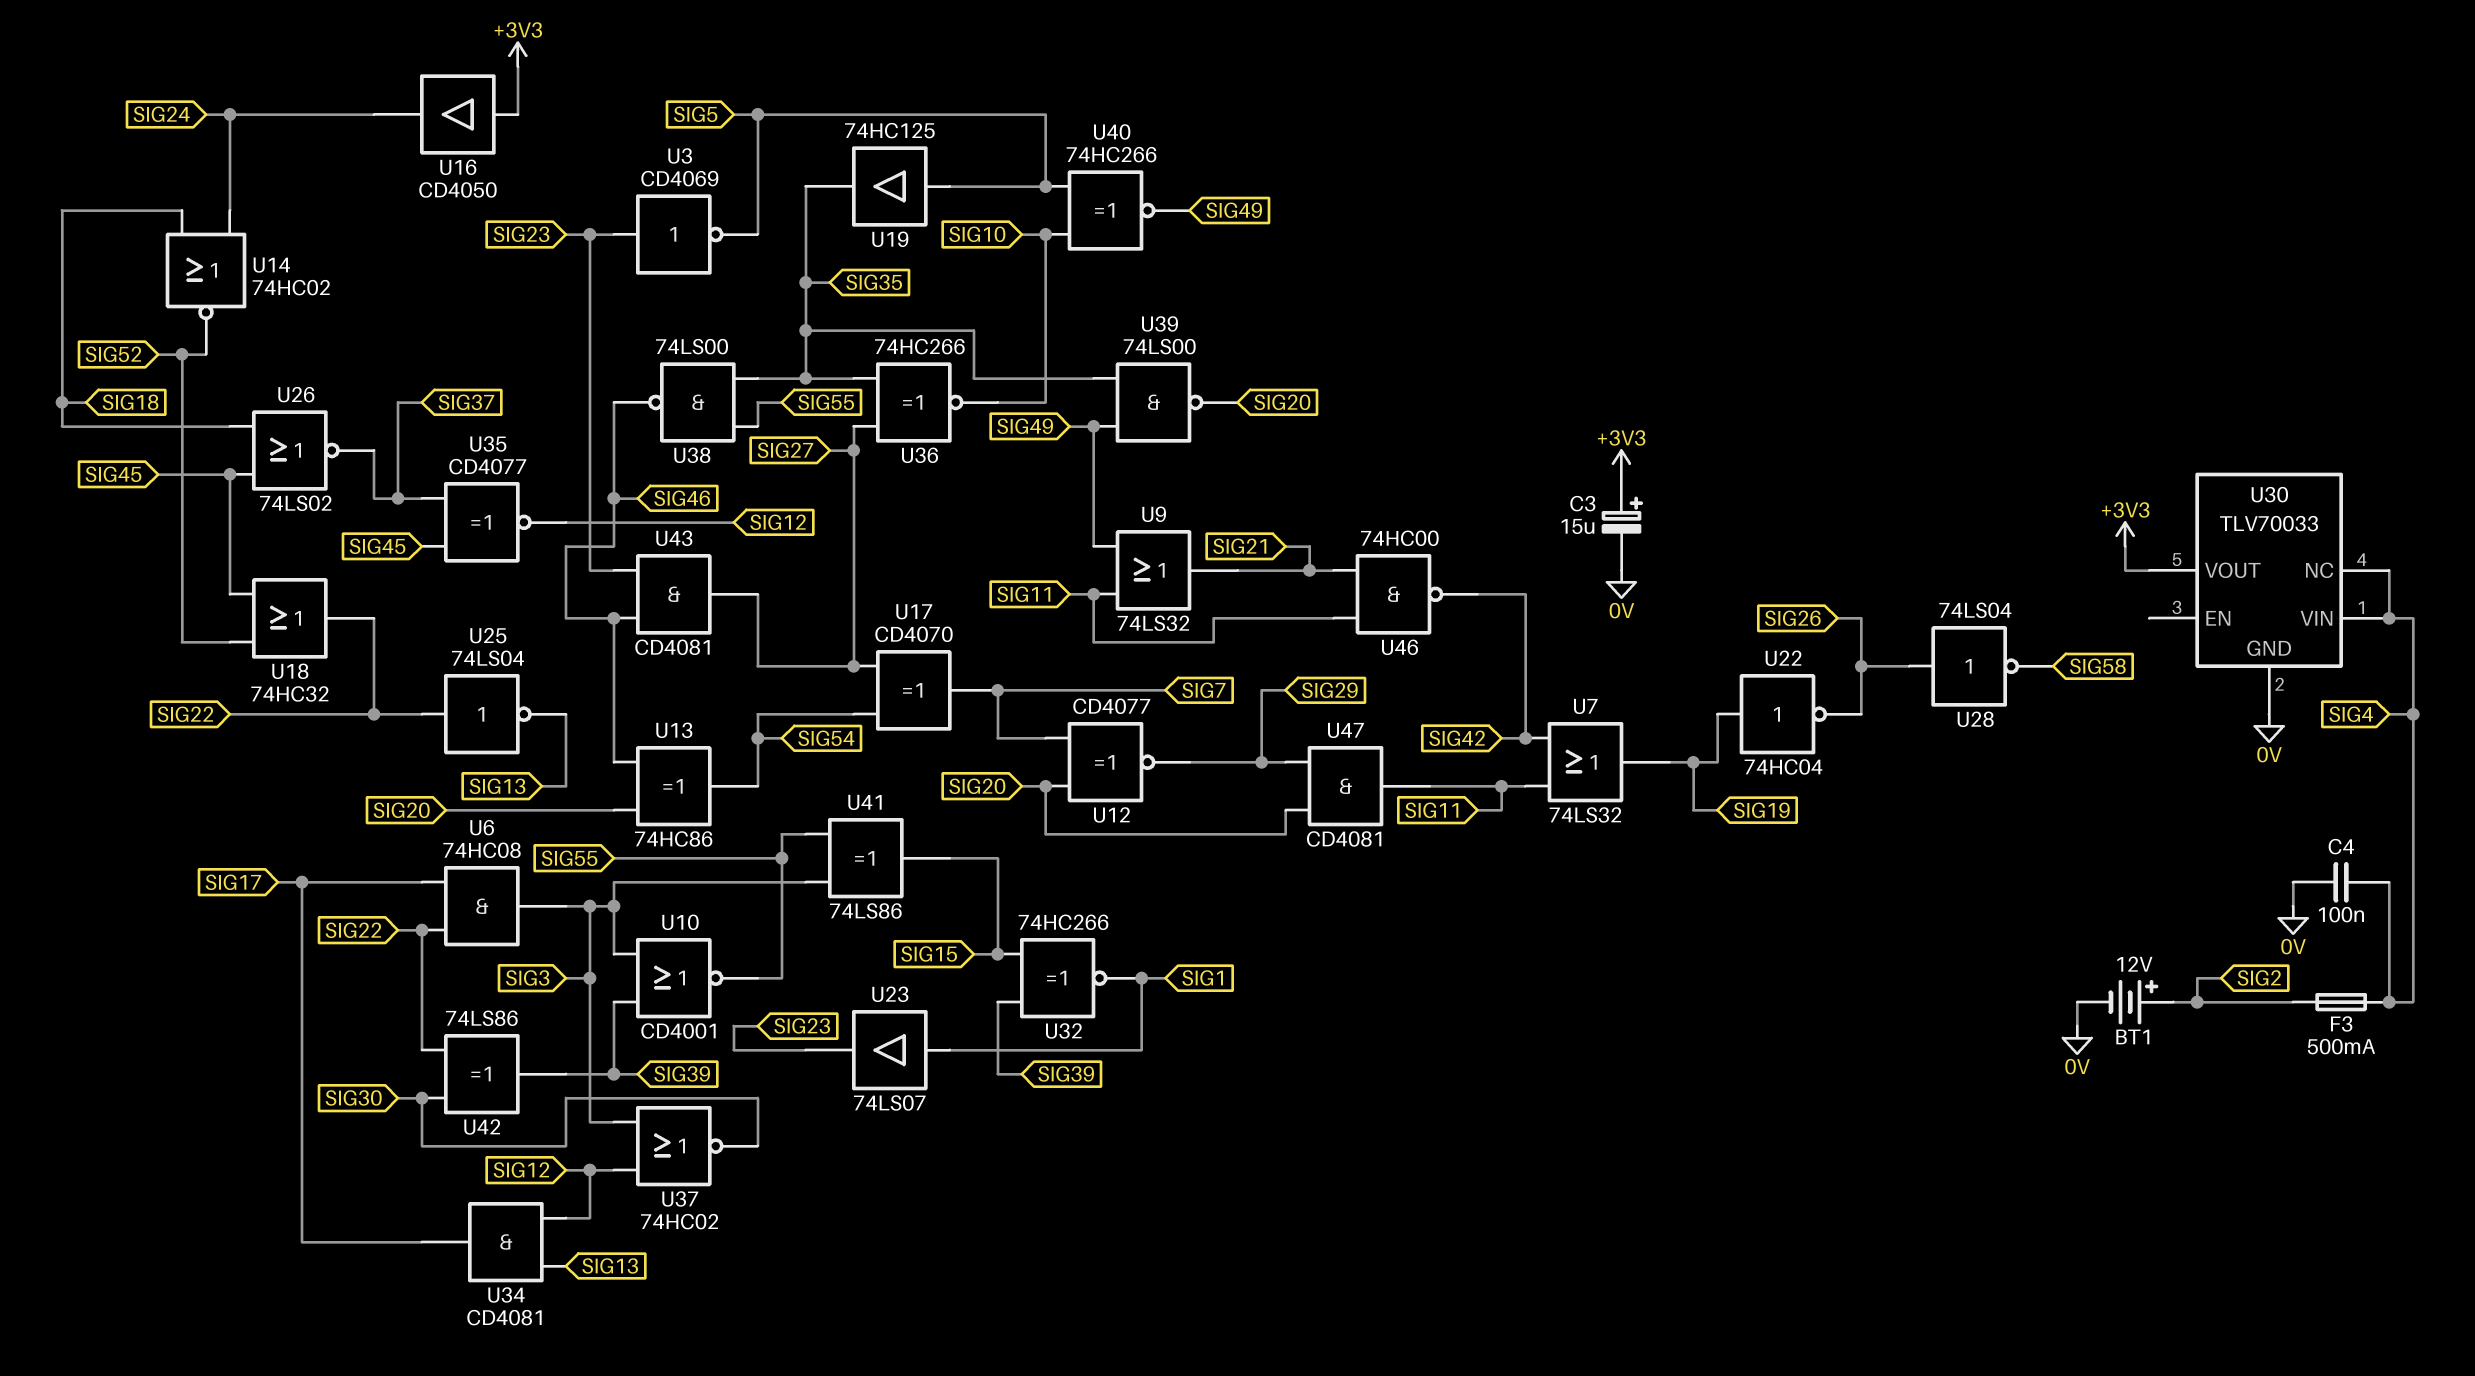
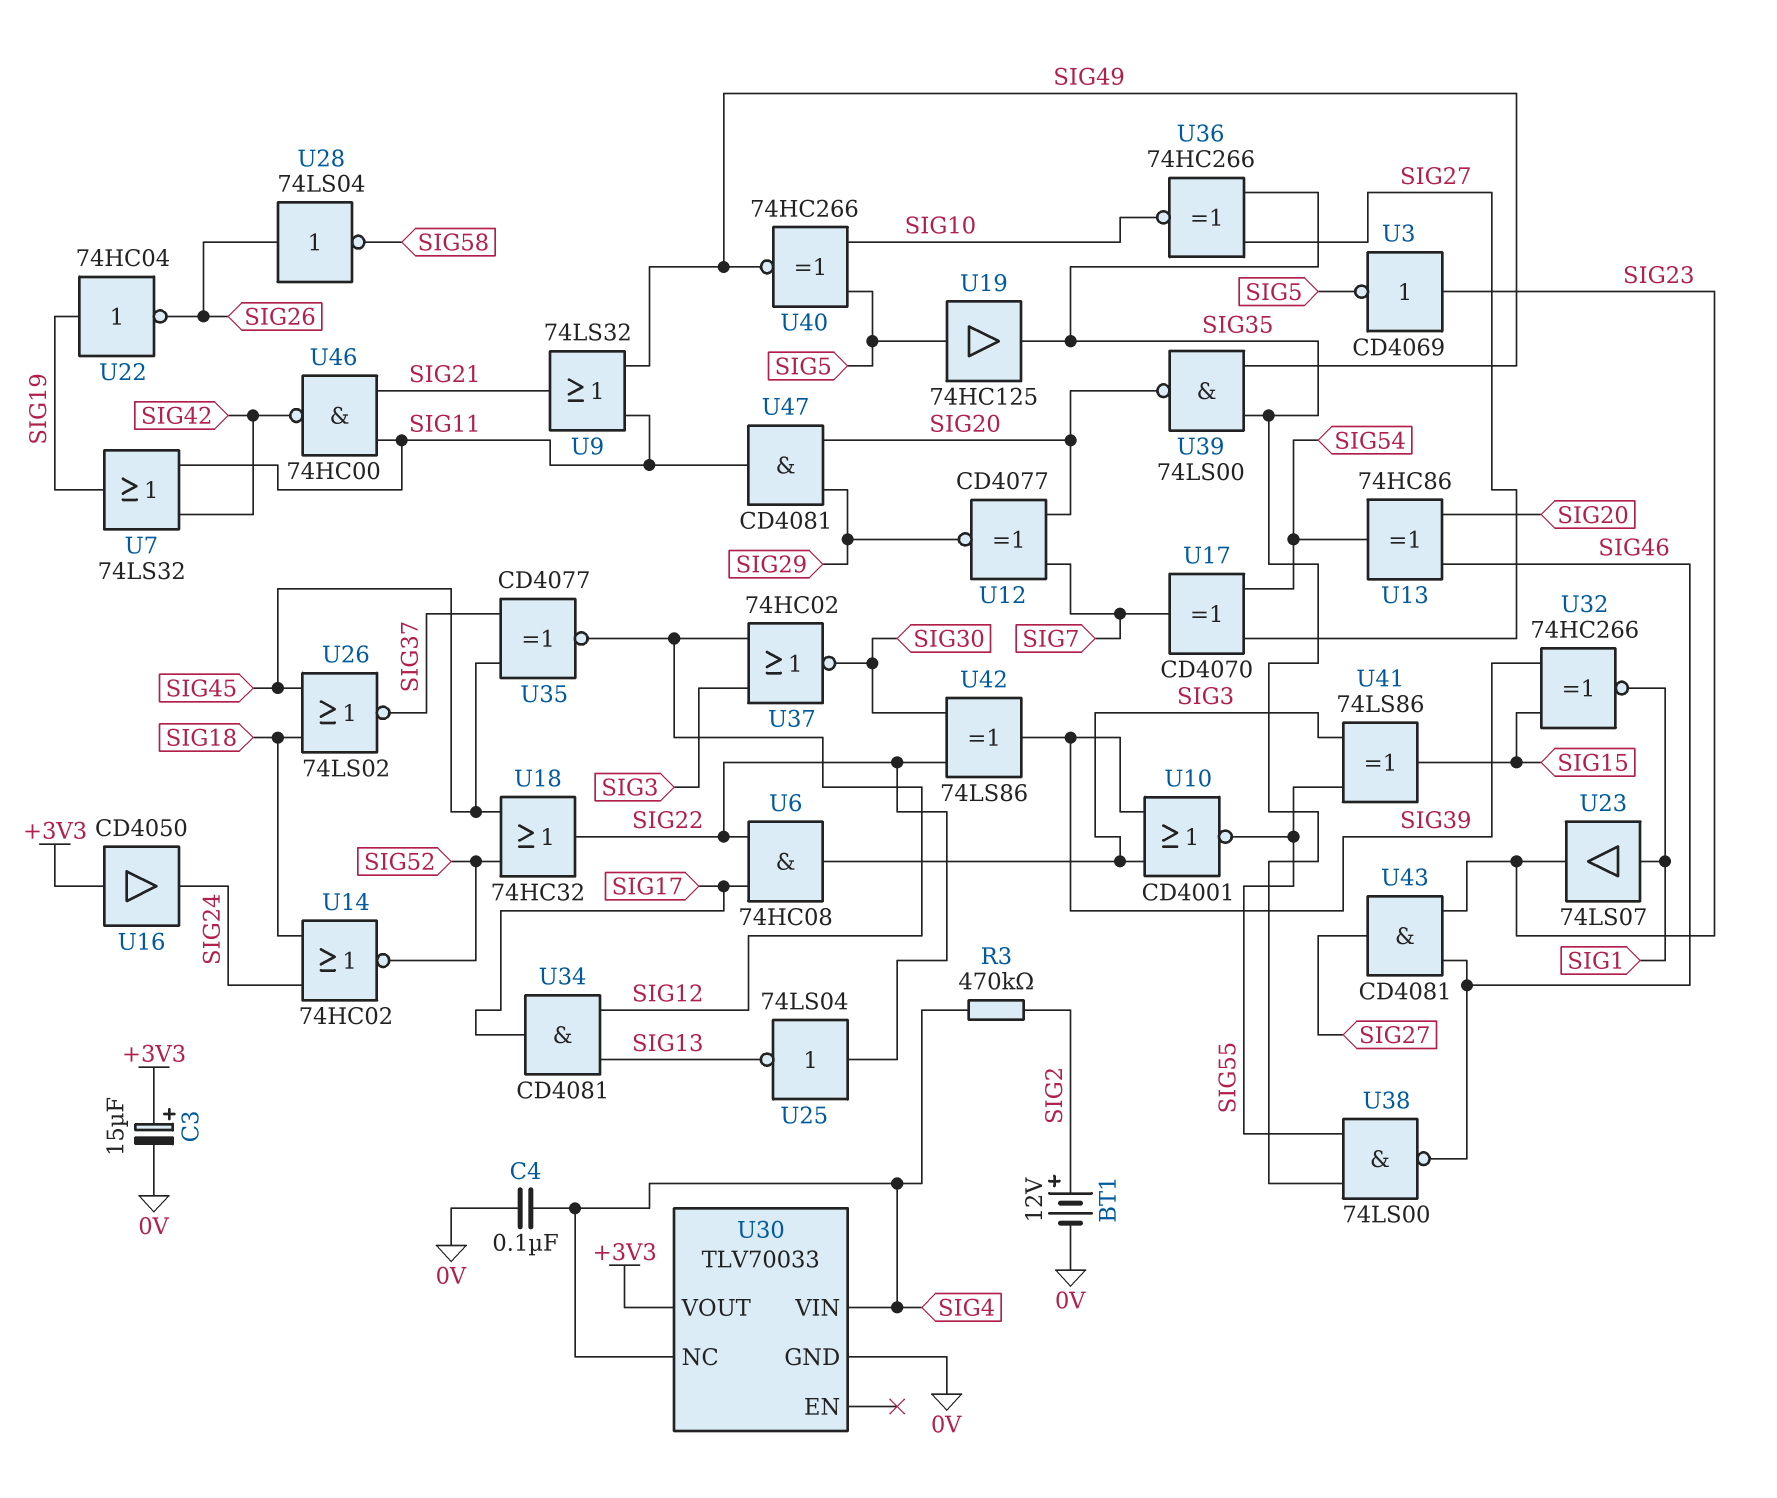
F3: 500mA (SIG2, SIG4) -> none
R3: none -> 470k (SIG2, SIG4)

